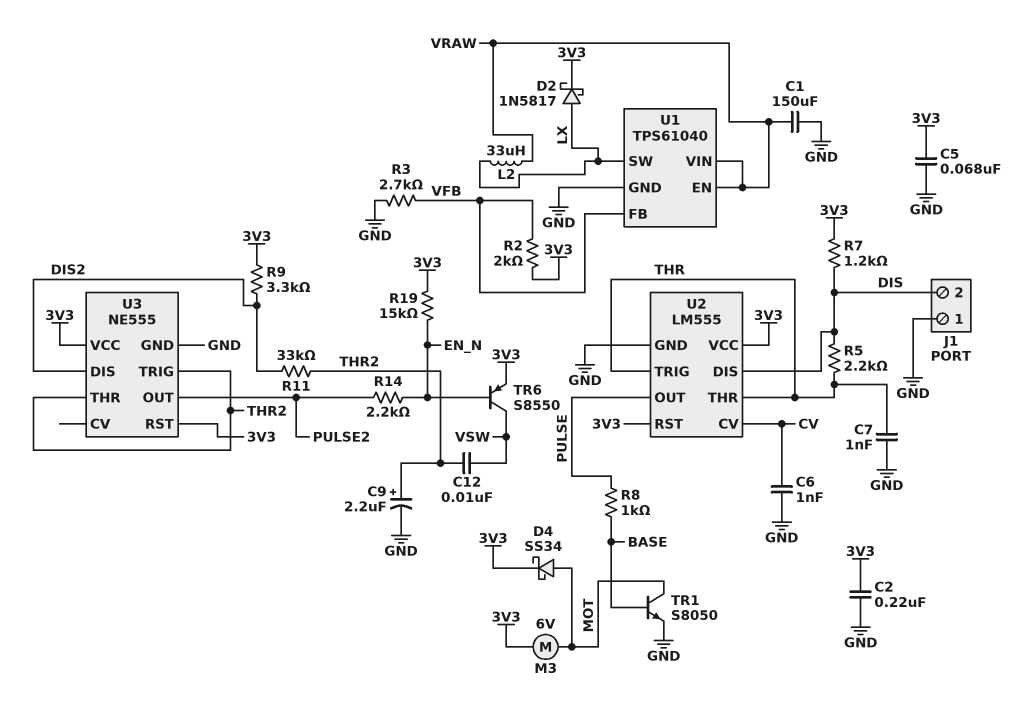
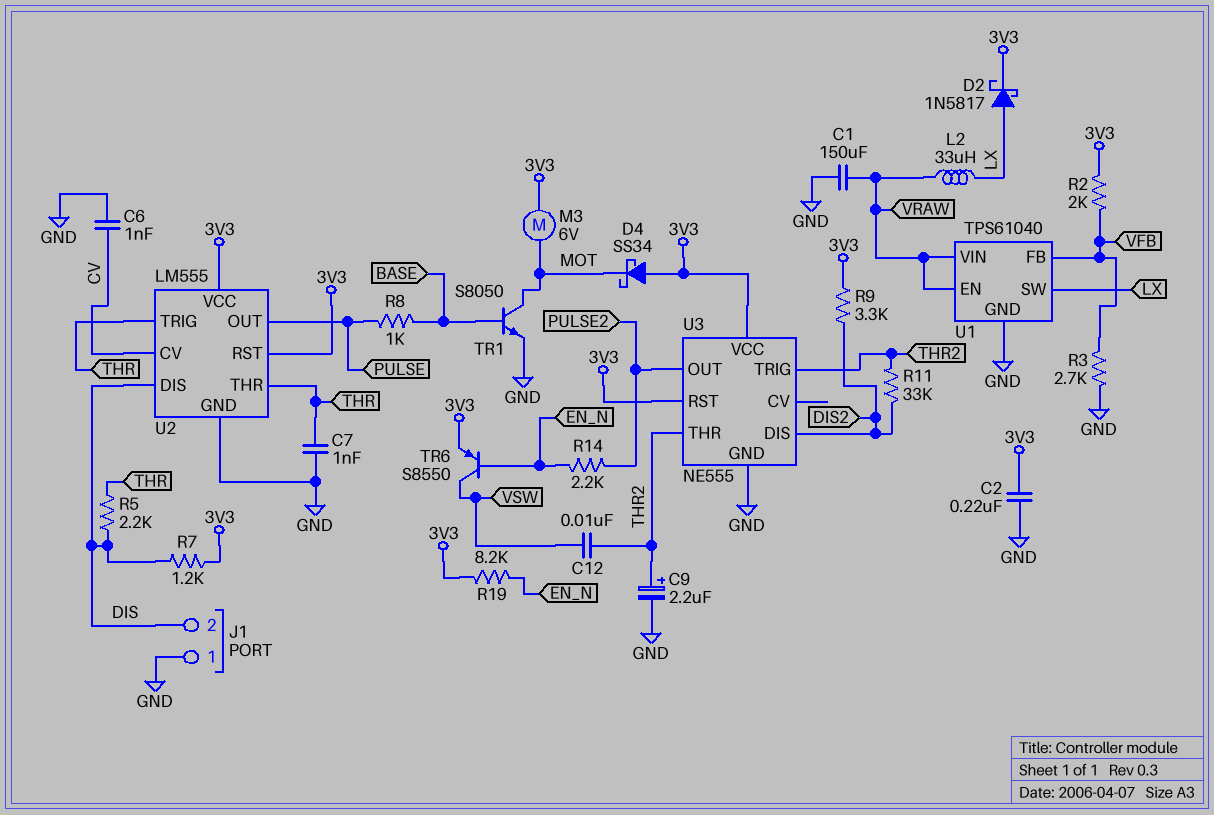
C5: 68nF (3V3, GND) -> none
D4: schottky SS34 (A MOT, K 3V3) -> schottky SS34 (A 3V3, K MOT)
R19: 15k (3V3, EN_N) -> 8.2k (3V3, EN_N)

